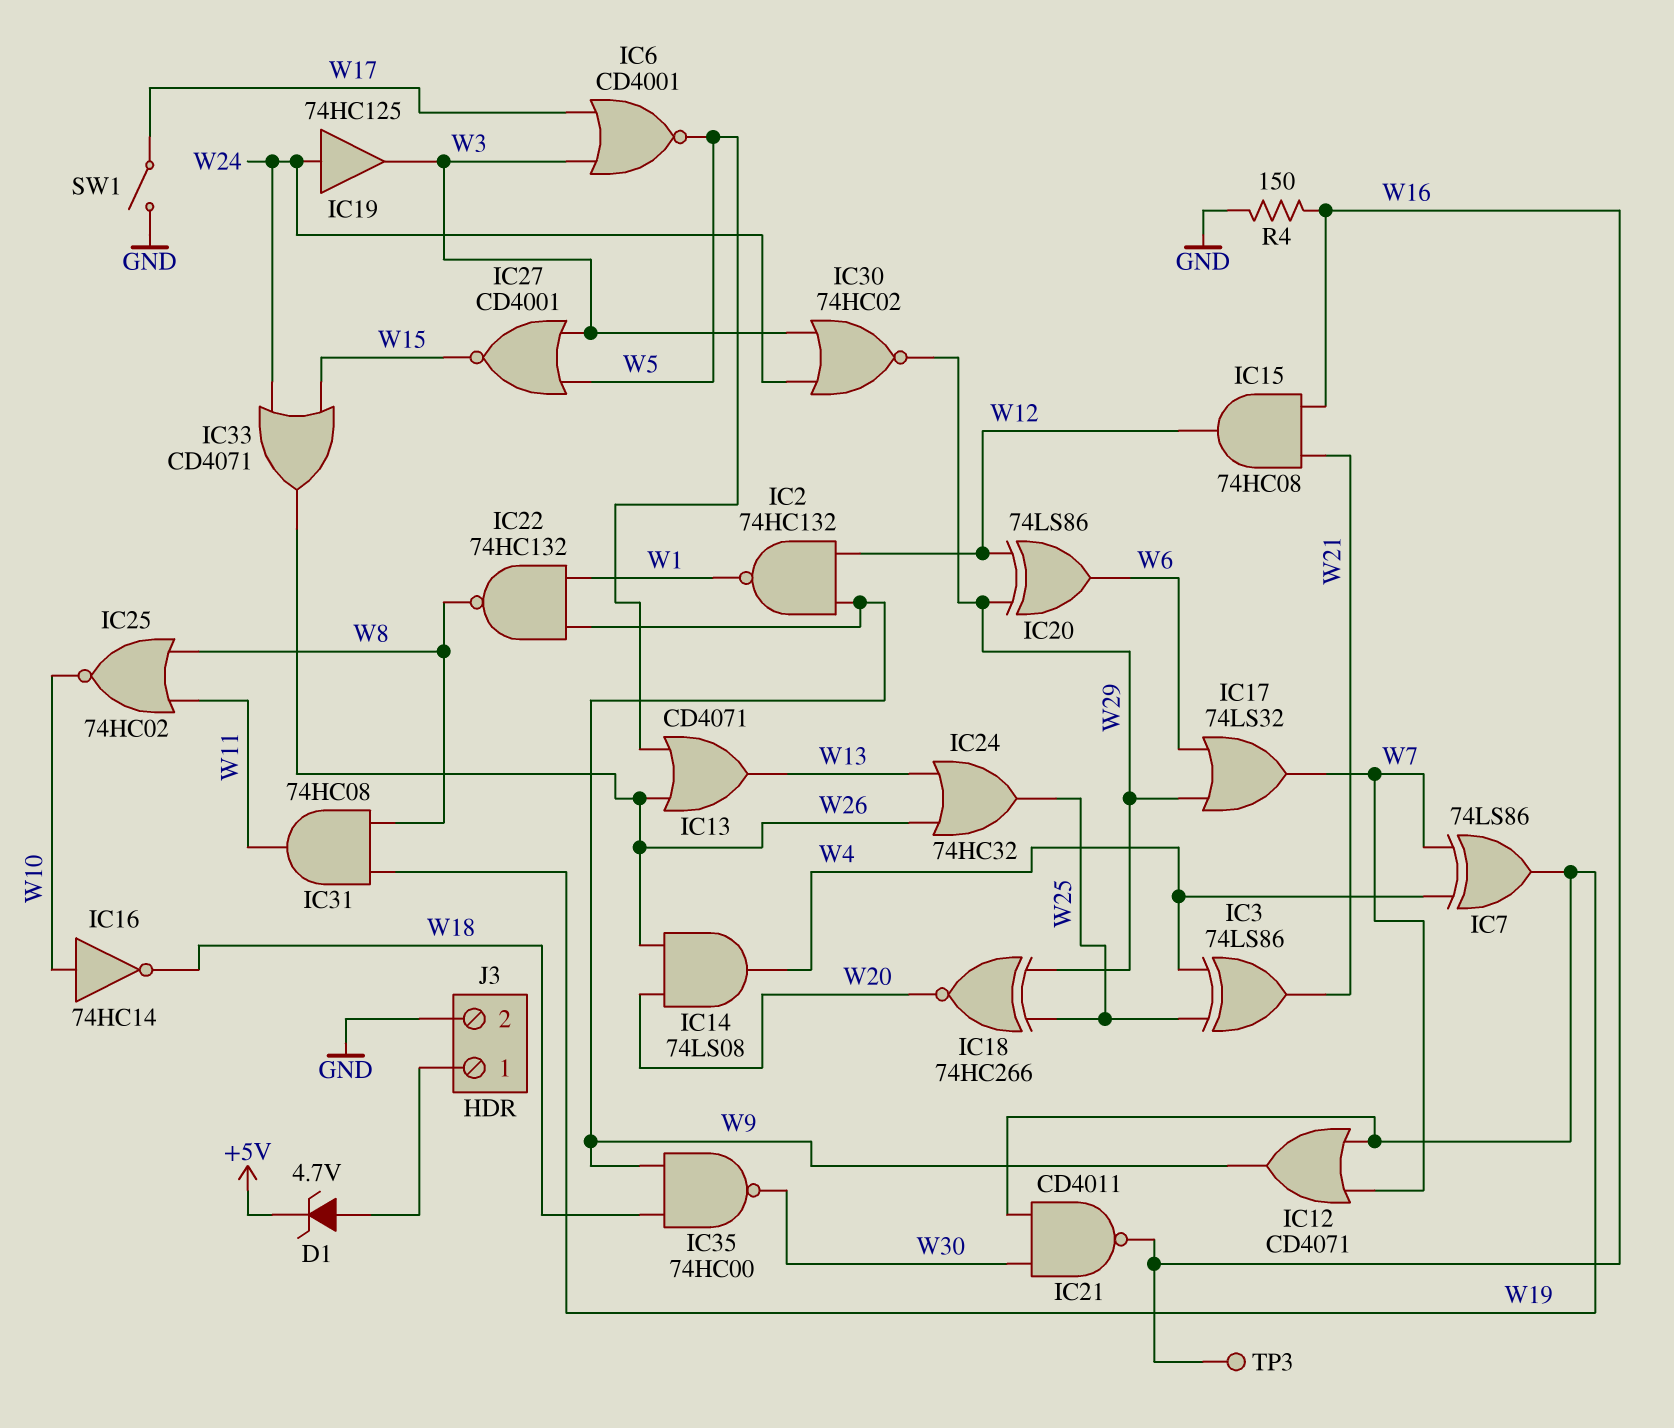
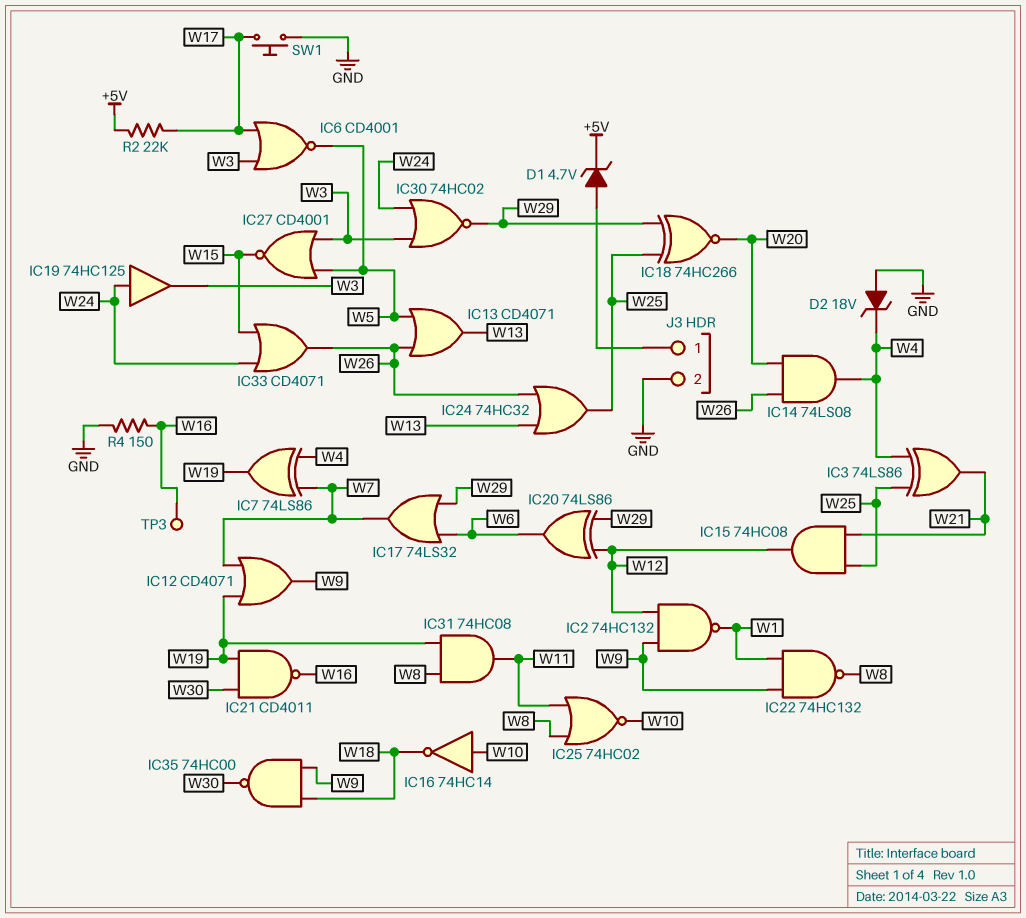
D2: none -> zener 18V (A GND, K W4)
IC15: AND 74HC08 (in W16, in W21, out W12) -> AND 74HC08 (in W21, in W25, out W12)
R2: none -> 22k (+5V, W17)
SW1: switch (GND, W17) -> button (GND, W17)

